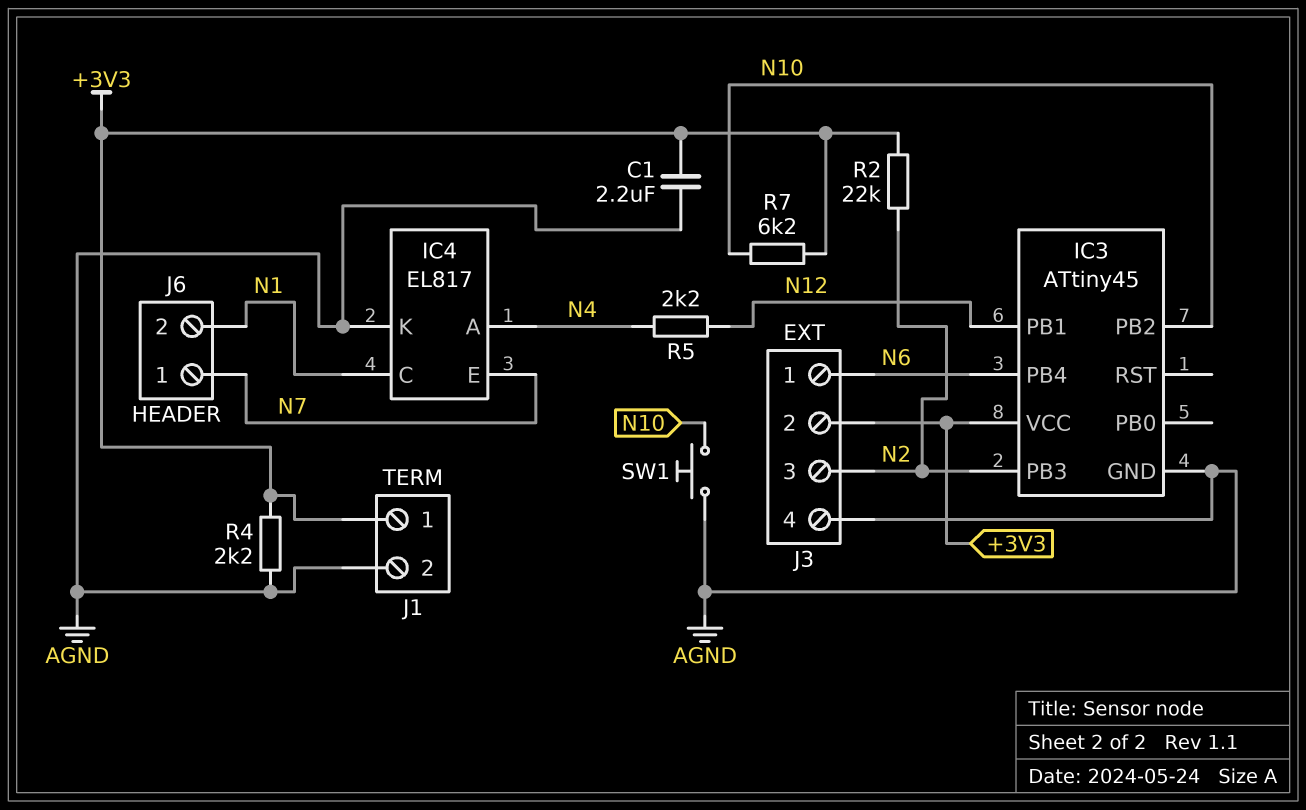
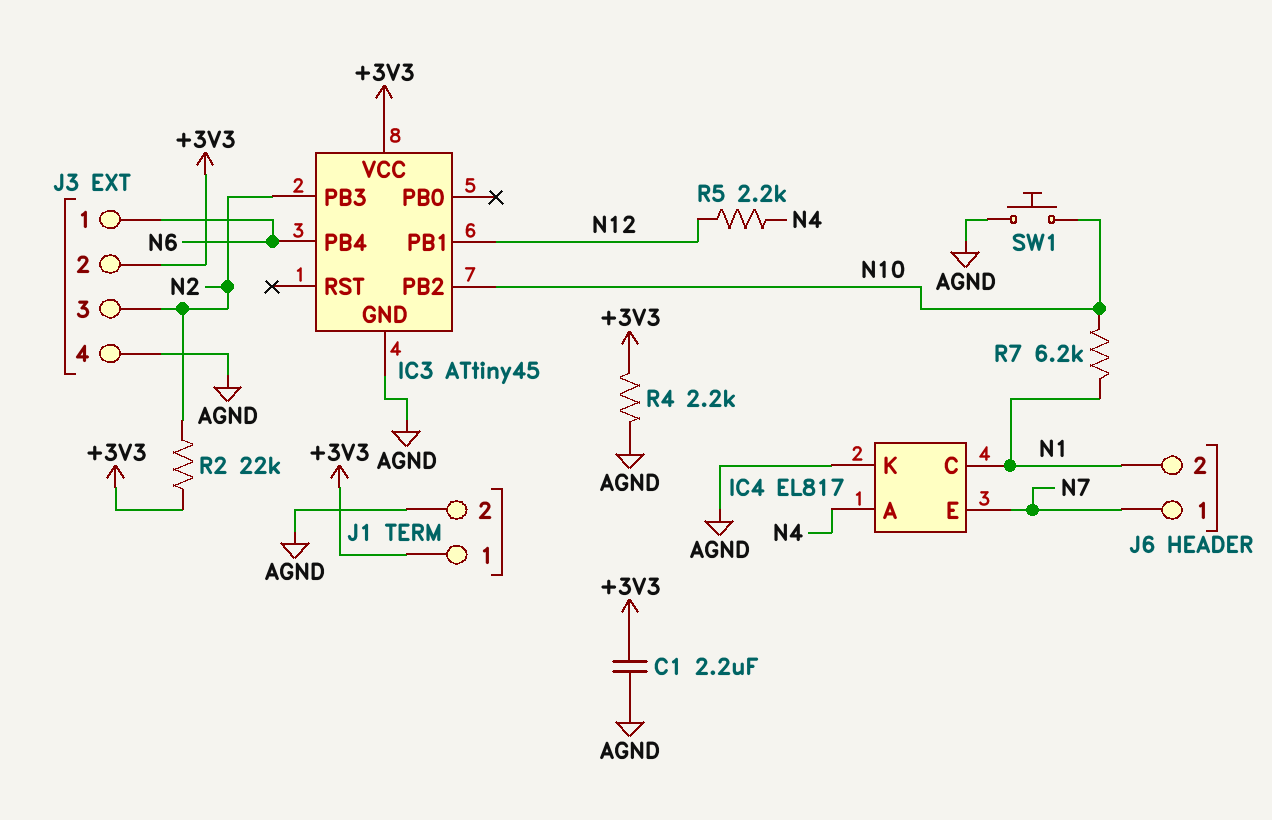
R7: 6.2k (+3V3, N10) -> 6.2k (N1, N10)

